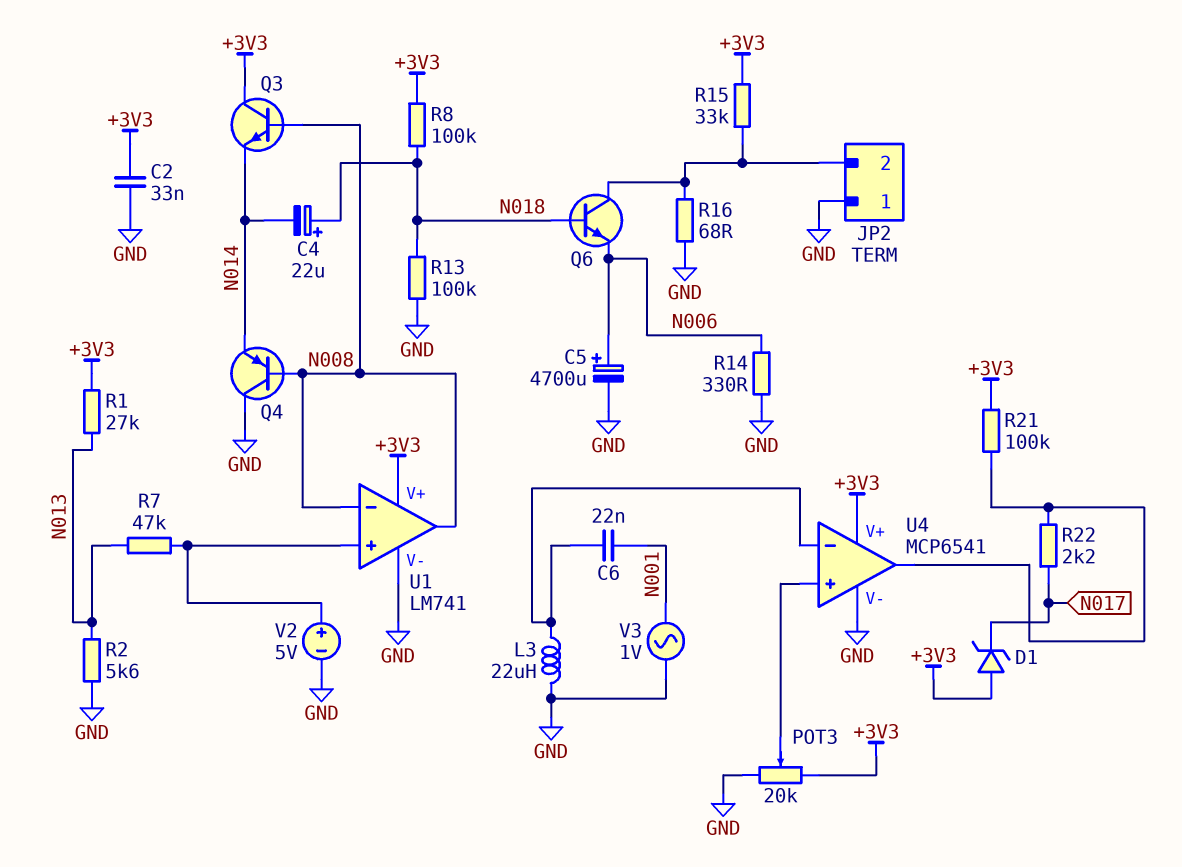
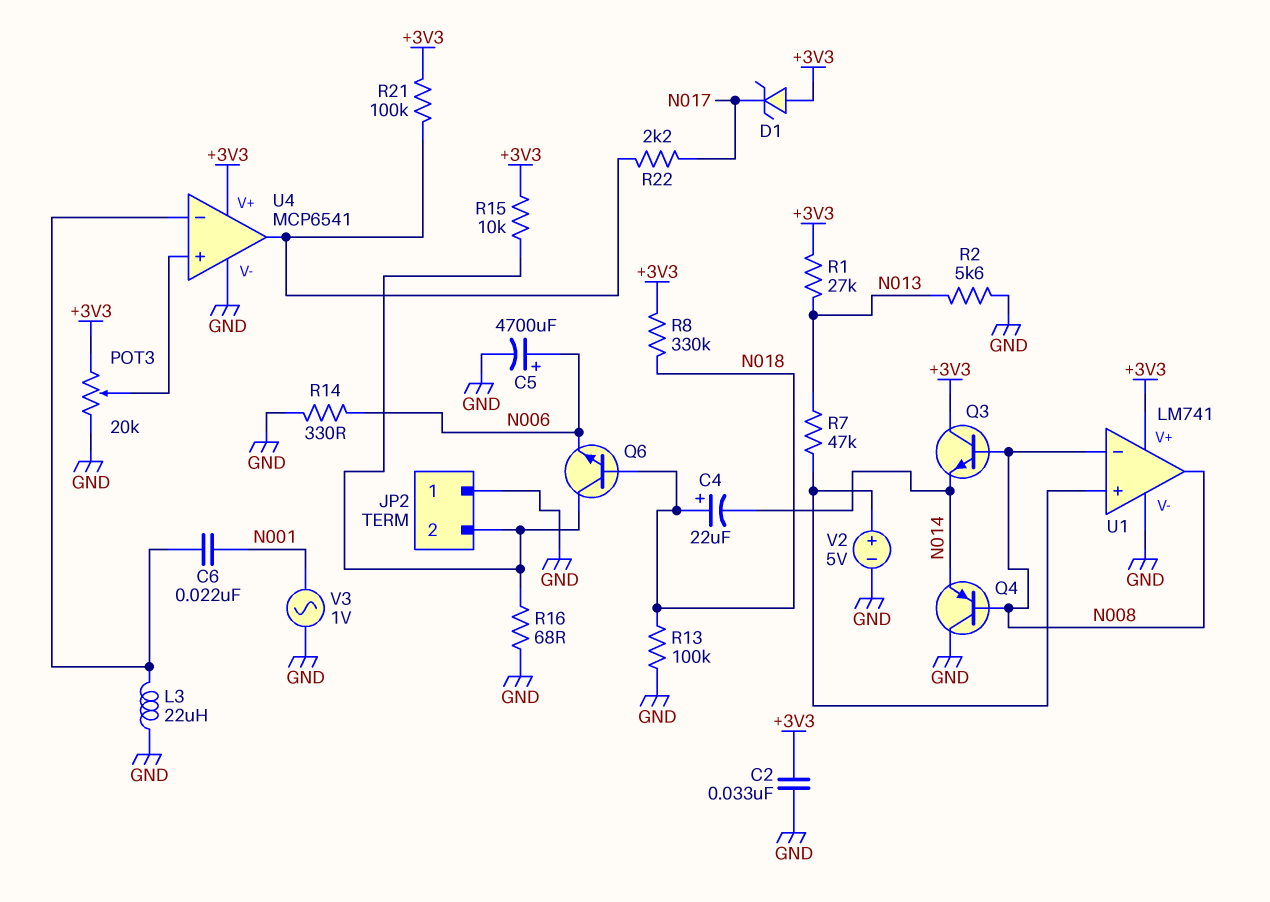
R8: 100k (+3V3, N018) -> 330k (+3V3, N018)
R15: 33k (+3V3, JP2/2) -> 10k (+3V3, JP2/2)

